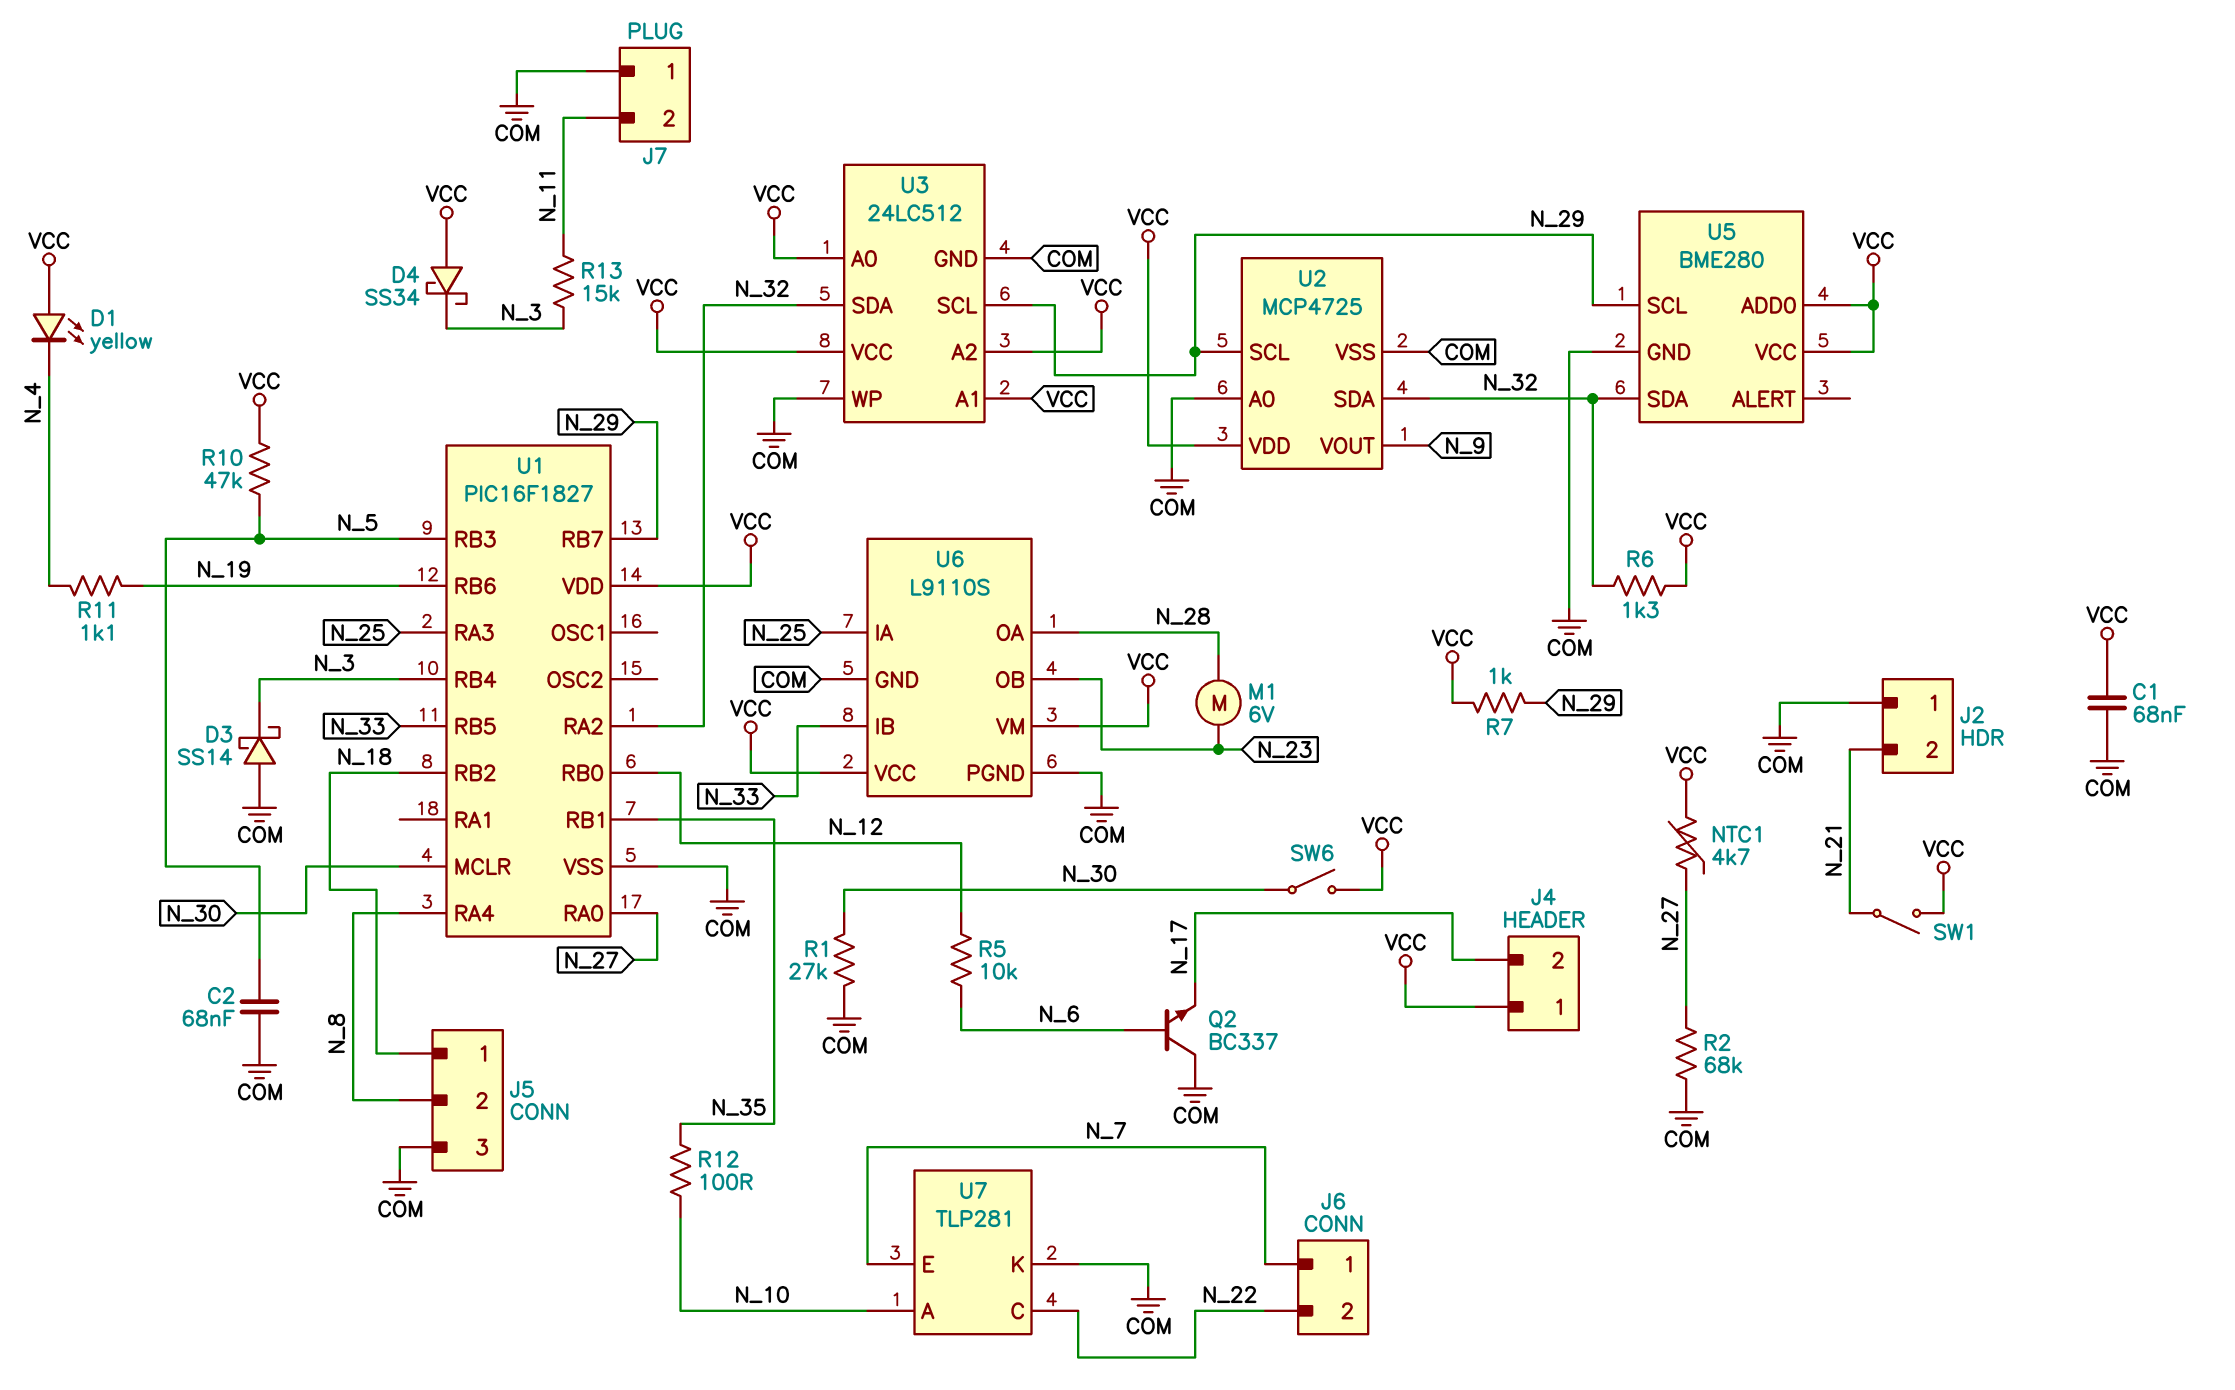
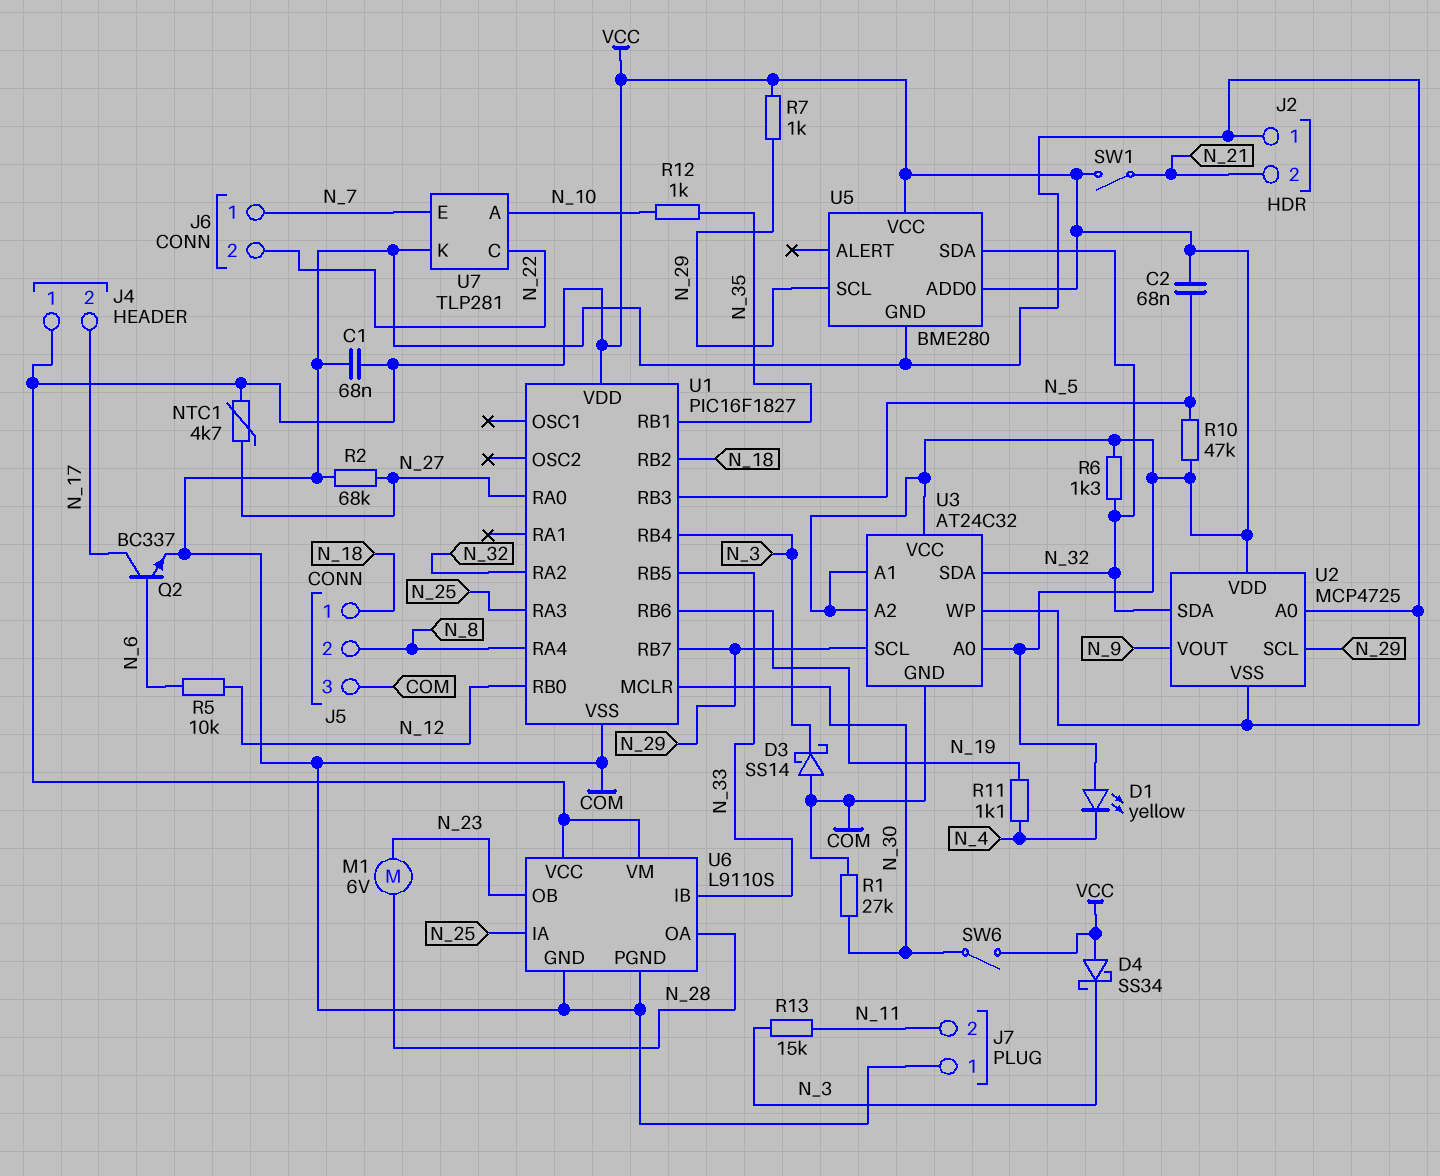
C2: 68nF (COM, N_5) -> 68nF (N_5, VCC)
Q2: NPN BC337 (B N_6, C COM, E N_17) -> NPN BC337 (B N_6, C N_17, E COM)
R12: 100 (N_10, N_35) -> 1k (N_10, N_35)
U3: 24LC512 -> AT24C32

